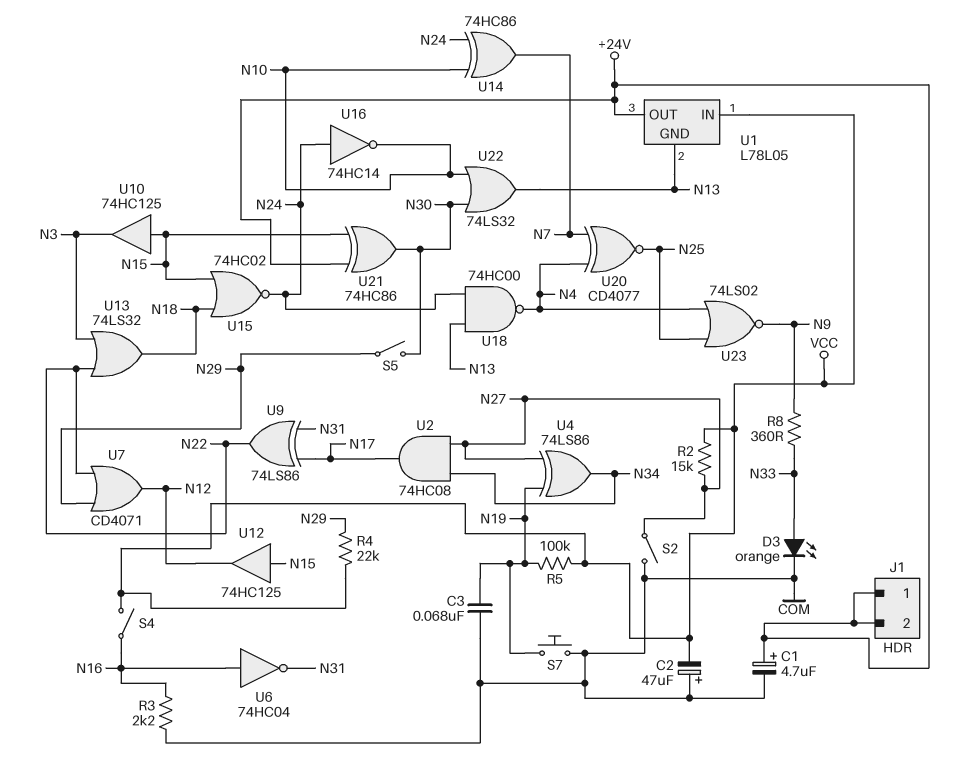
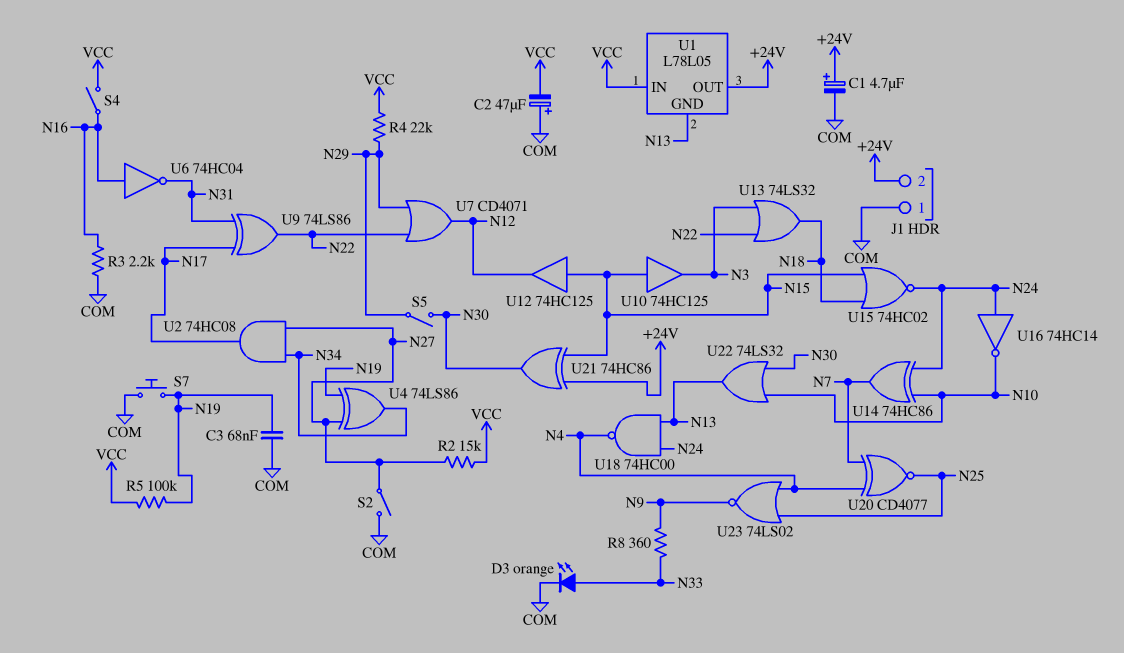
J1 pin 1: +24V -> COM

